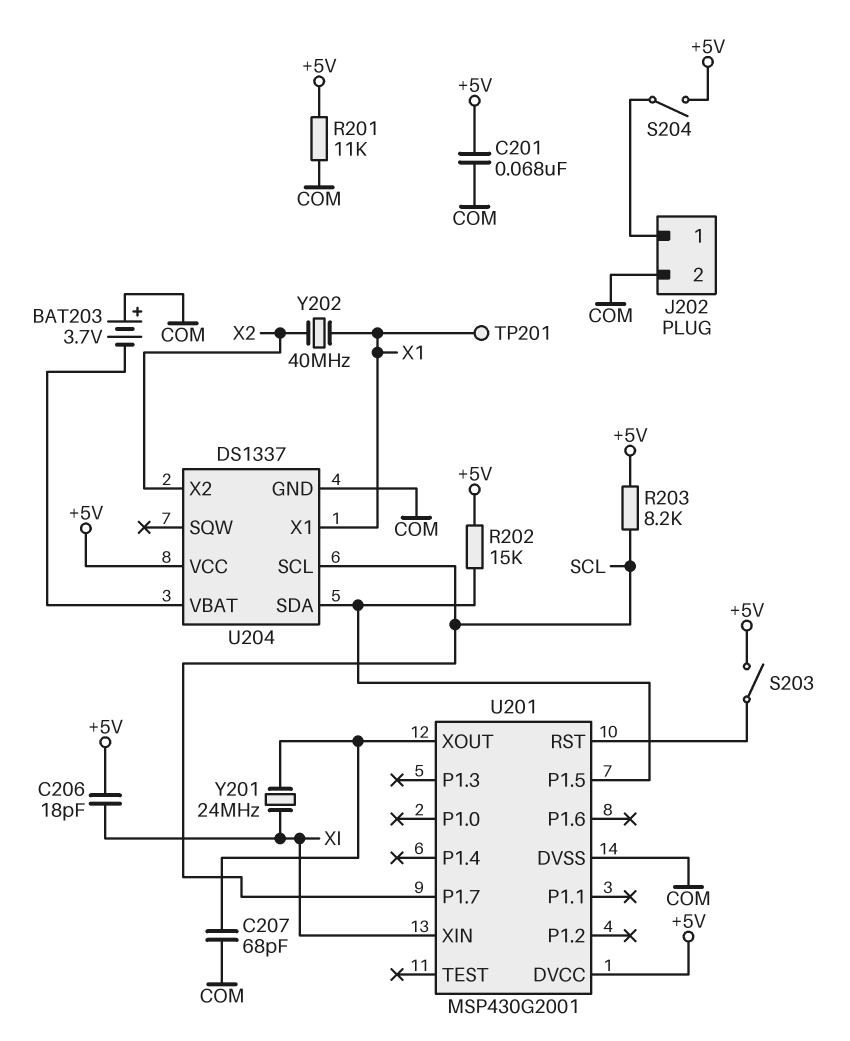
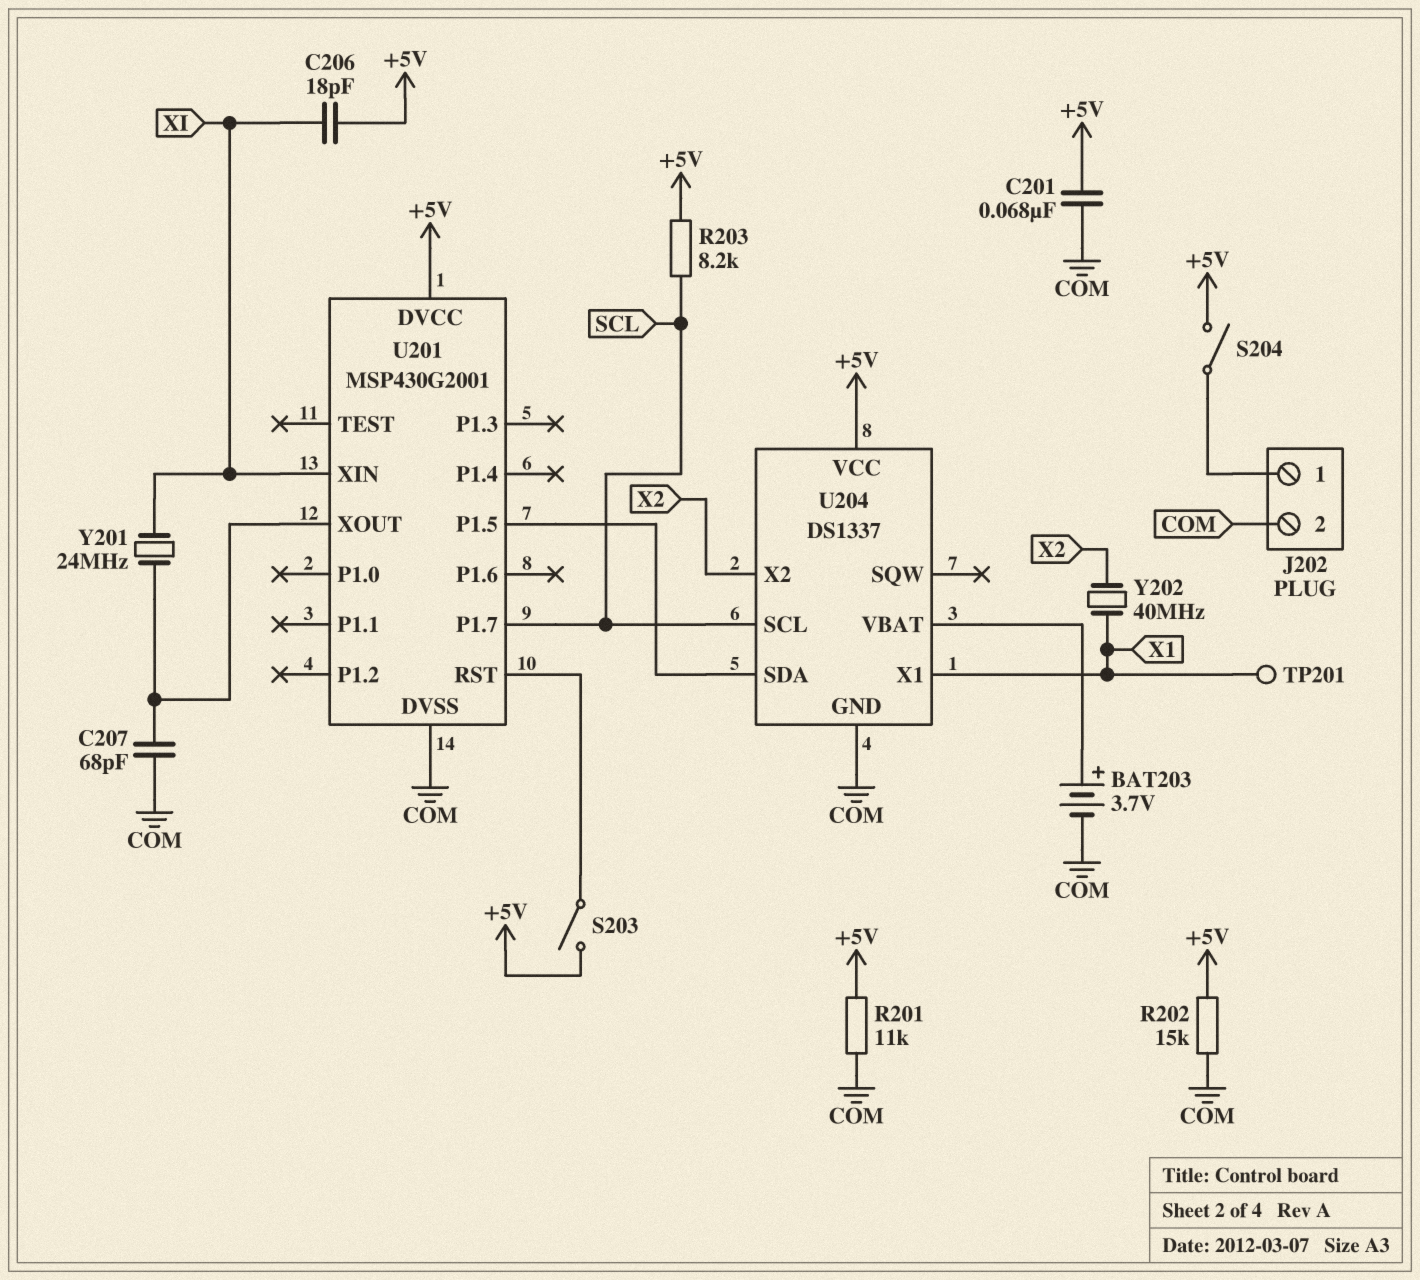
BAT203: 3.7V (plus COM, minus U204/VBAT) -> 3.7V (plus U204/VBAT, minus COM)
R202: 15k (+5V, U201/P1.5) -> 15k (+5V, COM)

